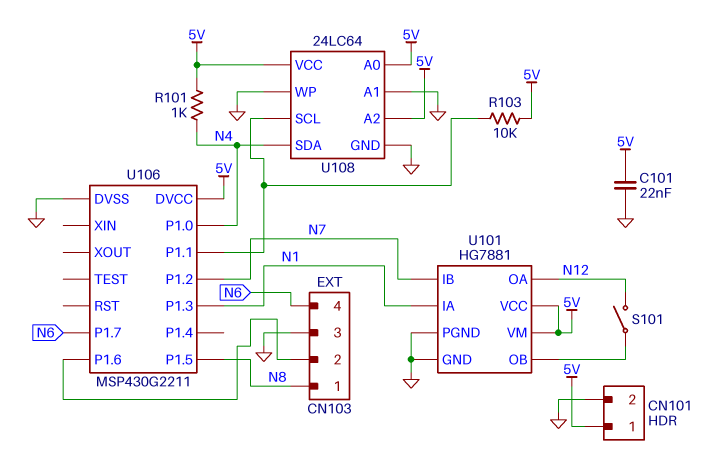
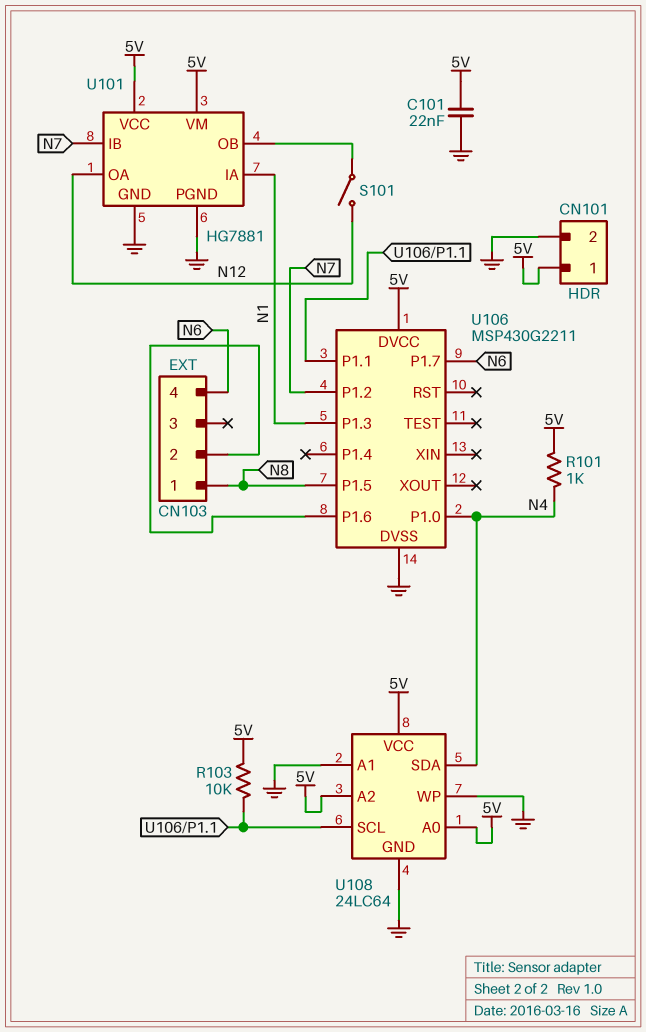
CN103 pin 3: GND -> none

